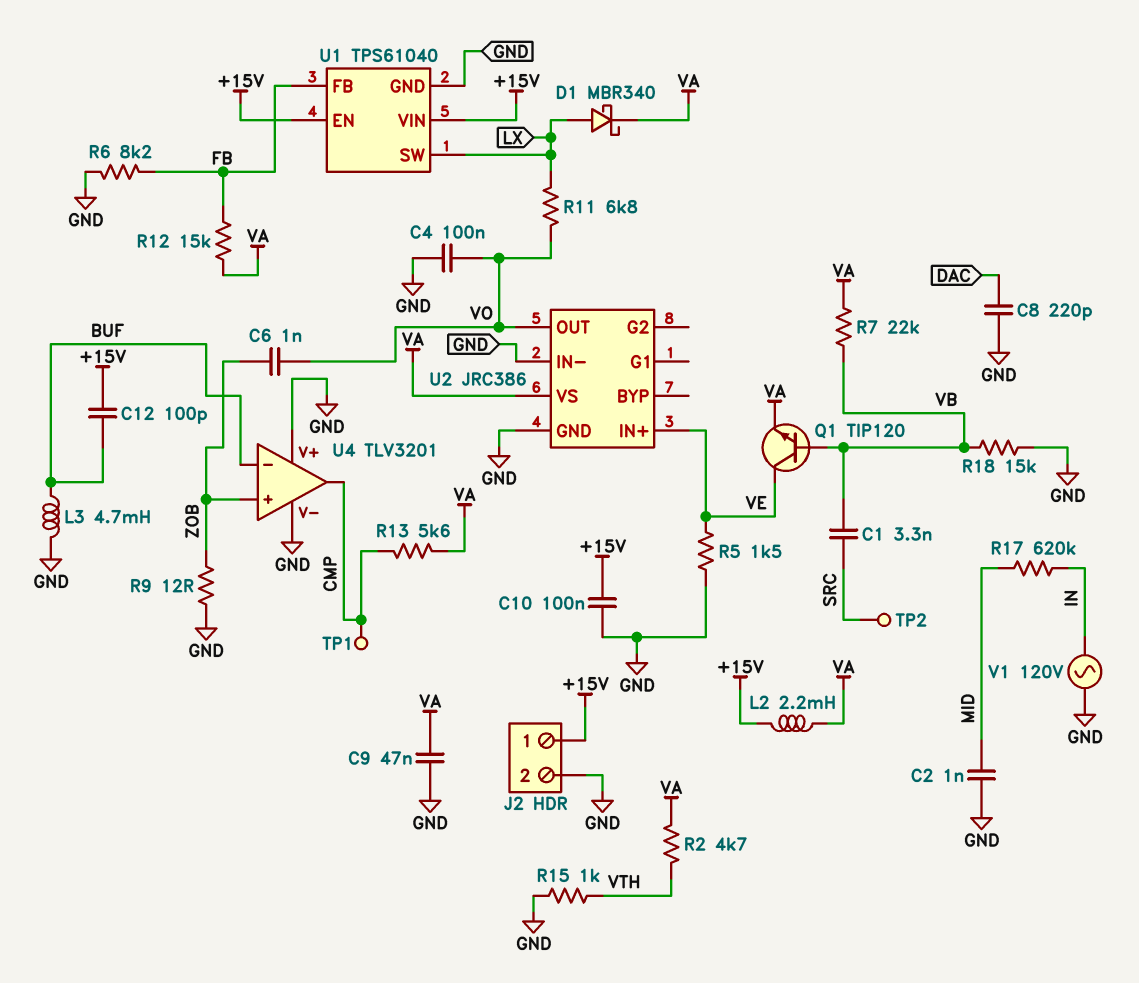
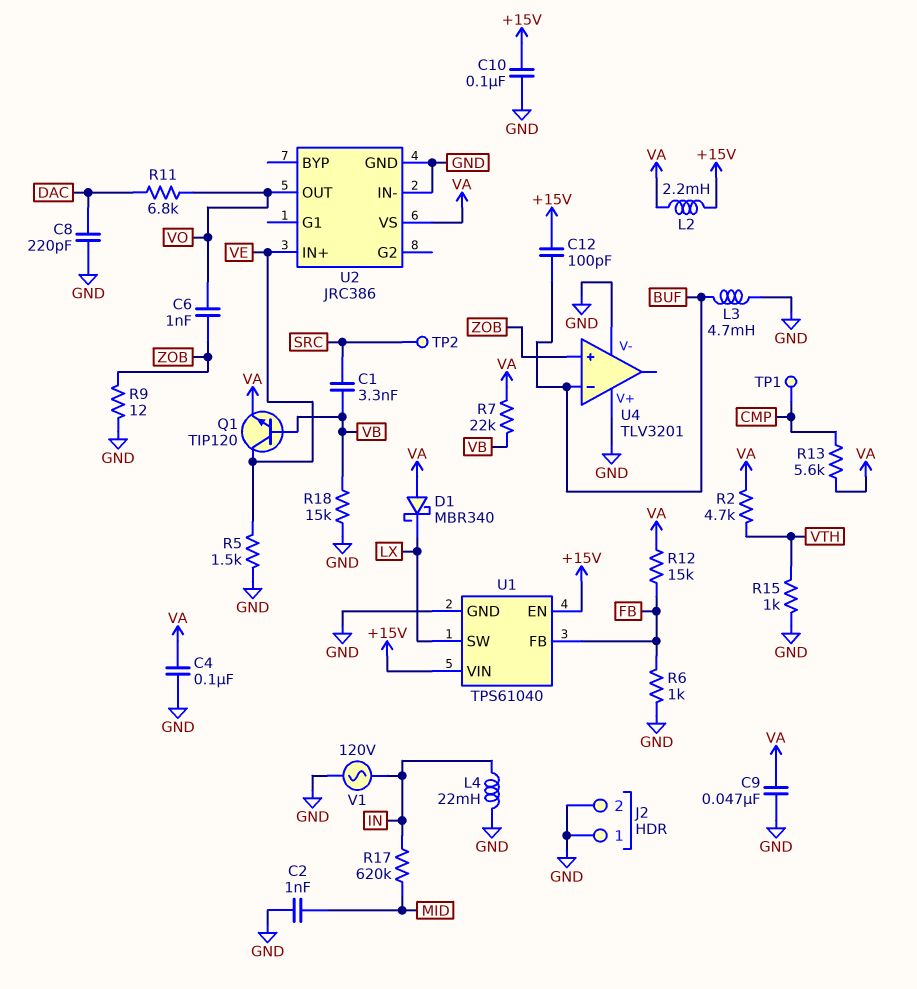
C4: 100nF (GND, VO) -> 100nF (GND, VA)
D1: schottky MBR340 (A LX, K VA) -> schottky MBR340 (A VA, K LX)
J2 pin 1: +15V -> GND
L4: none -> 22mH (GND, IN)
R6: 8.2k (FB, GND) -> 1k (FB, GND)
R11: 6.8k (LX, VO) -> 6.8k (DAC, VO)
U4 pin out: CMP -> none

